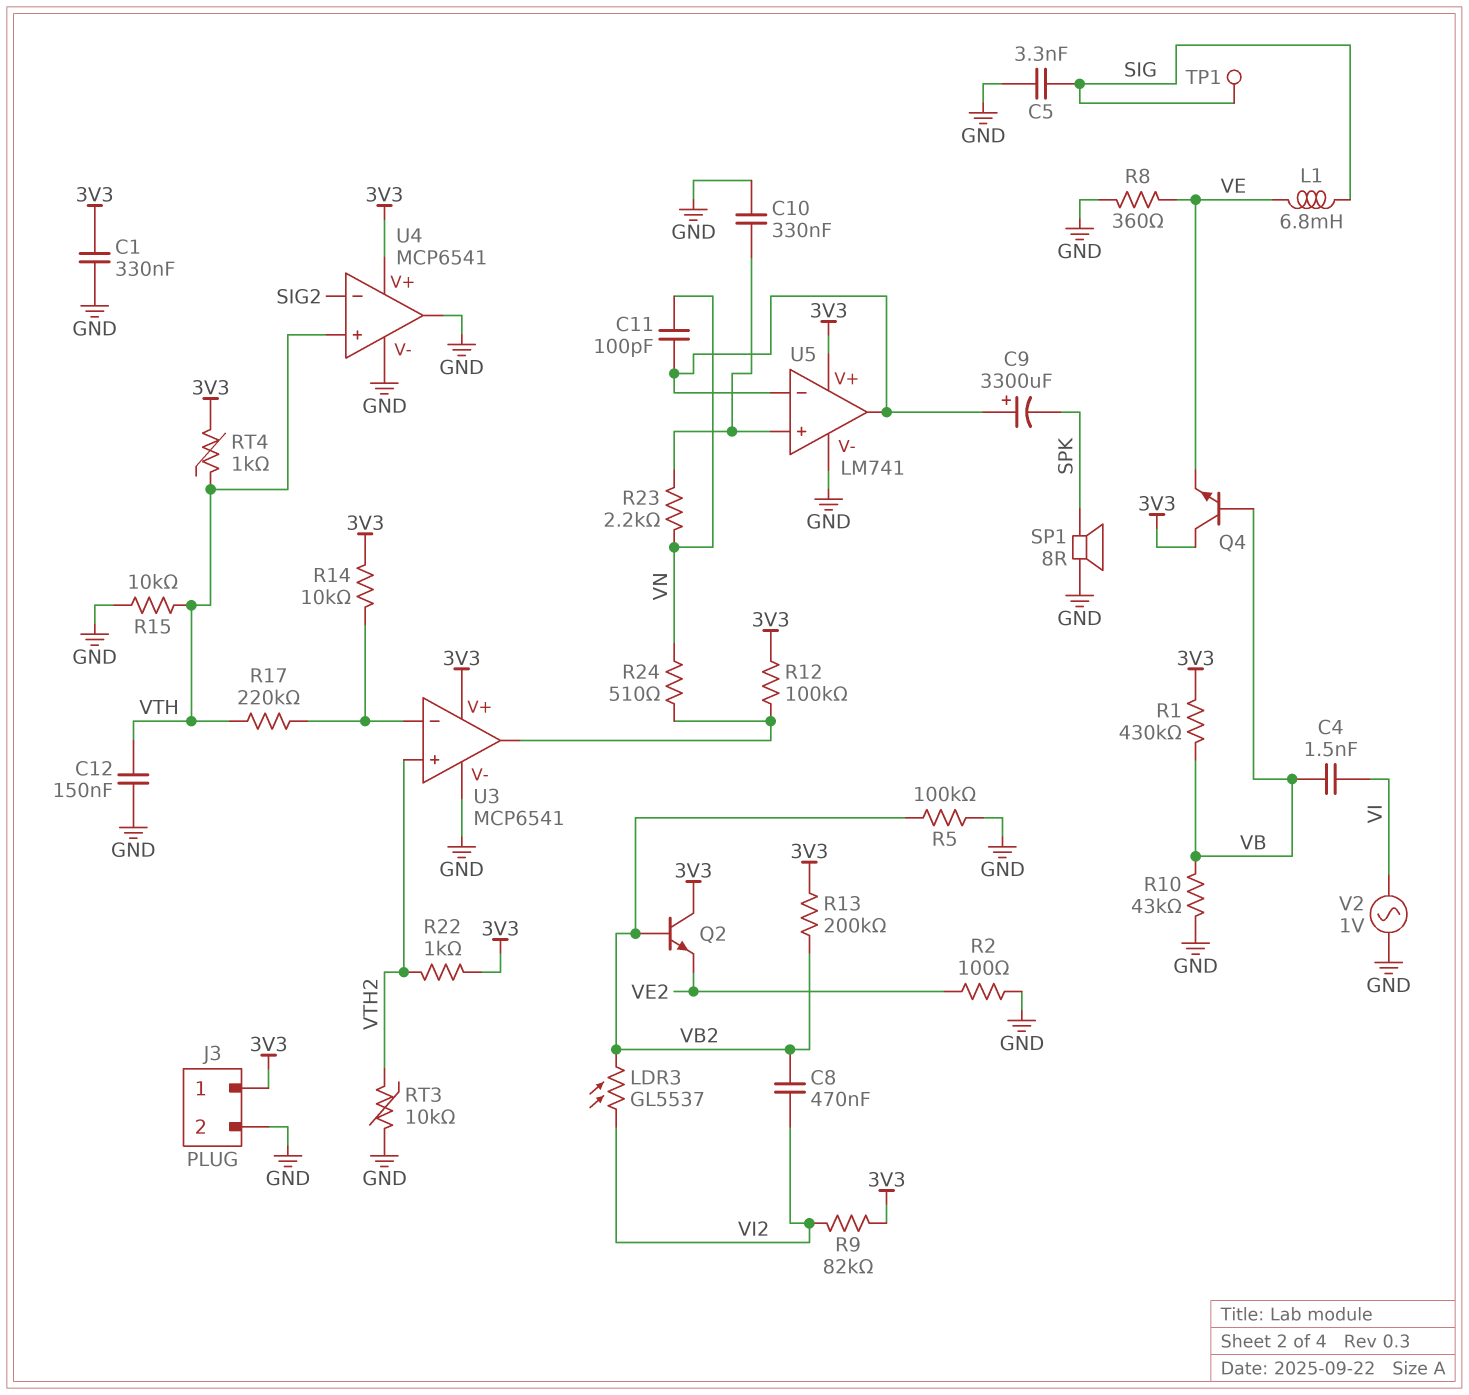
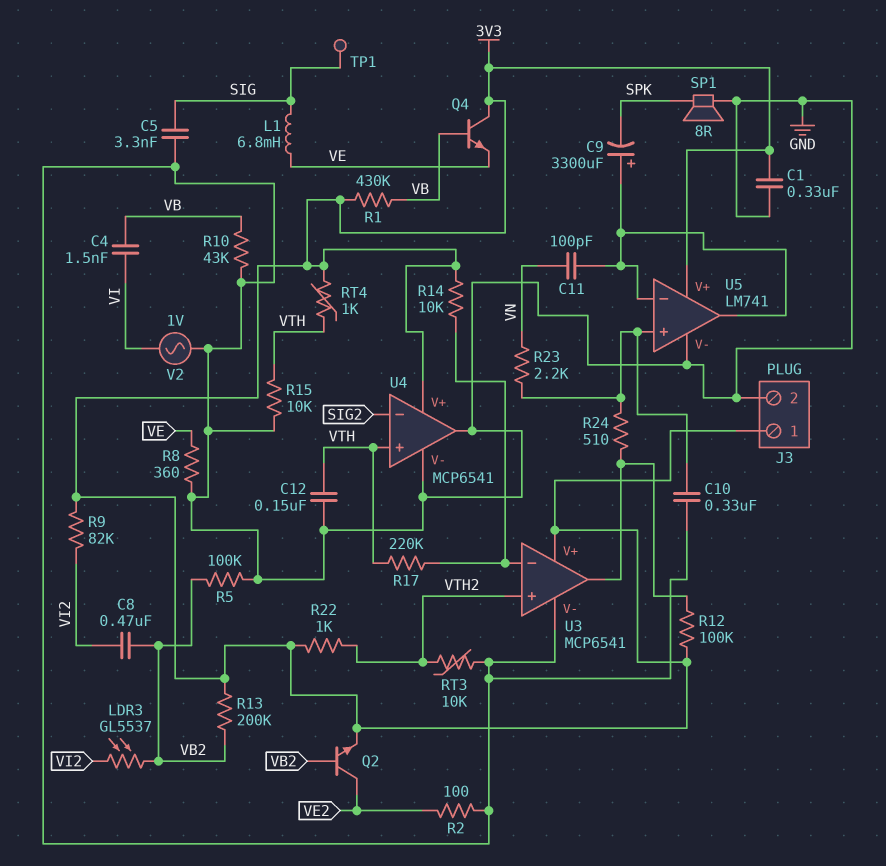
Q2: NPN (B VB2, C 3V3, E VE2) -> NPN (B VB2, C VE2, E 3V3)
R24: 510 (U3/out, VN) -> 510 (U3/out, U5/in+)

